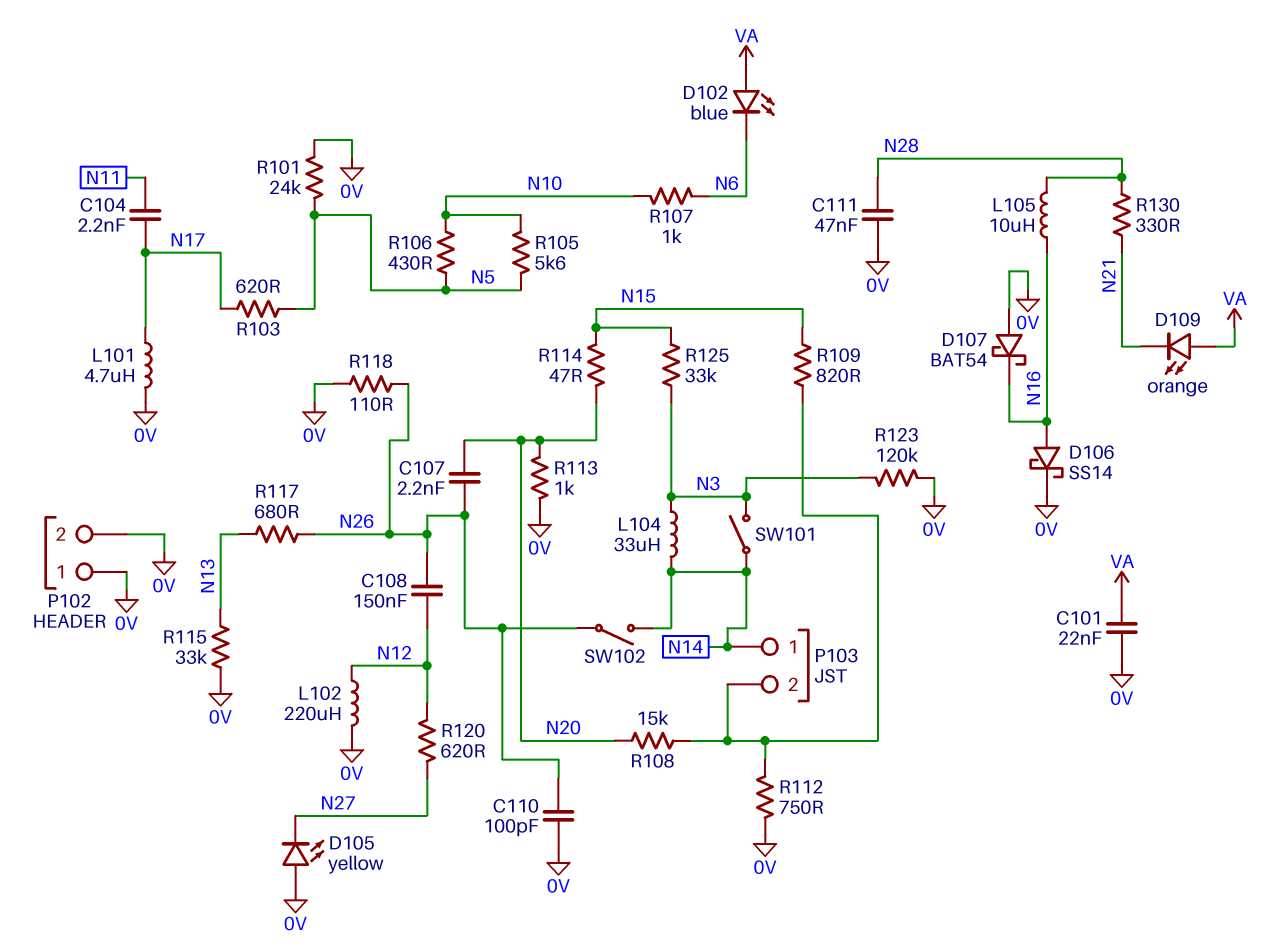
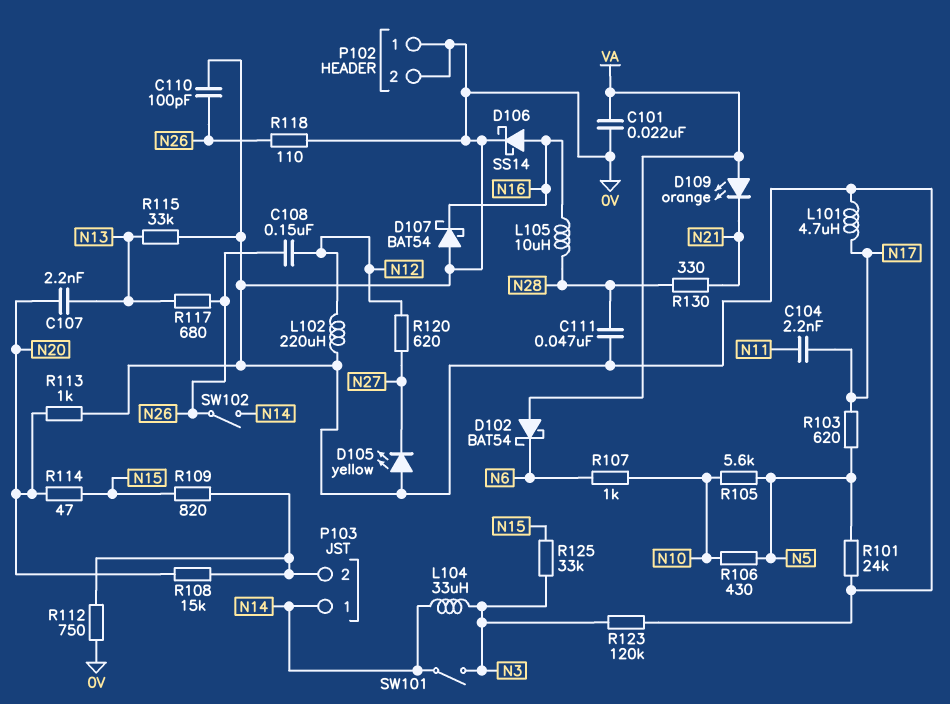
C107: 2.2nF (N20, N26) -> 2.2nF (N13, N20)
D102: LED blue (A VA, K N6) -> schottky BAT54 (A VA, K N6)

